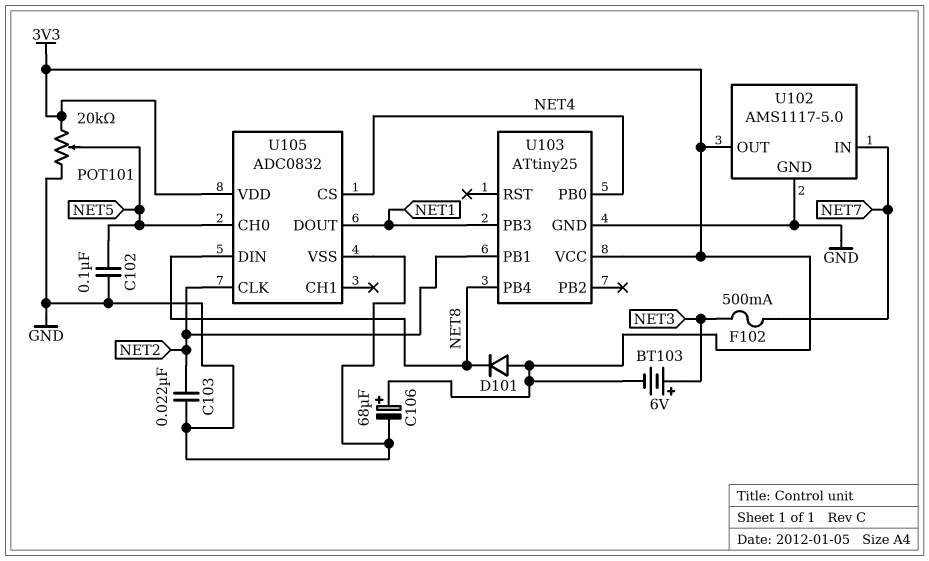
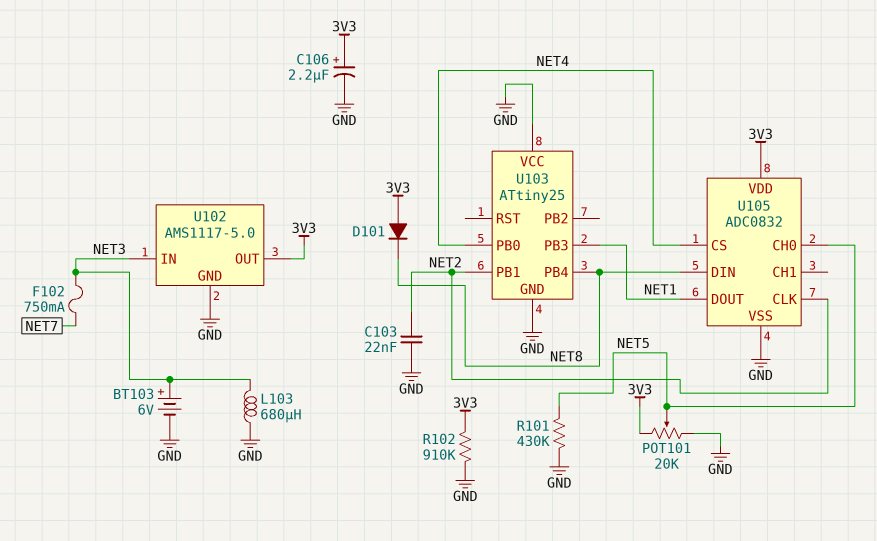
BT103: 6V (plus NET3, minus 3V3) -> 6V (plus NET3, minus GND)
C102: 100nF (GND, NET5) -> none
C106: 68uF (plus 3V3, minus GND) -> 2.2uF (plus 3V3, minus GND)
F102: 500mA (NET3, NET7) -> 750mA (NET3, NET7)
L103: none -> 680uH (GND, NET3)
R101: none -> 430k (GND, NET5)
R102: none -> 910k (3V3, GND)
U102 pin IN: NET7 -> NET3
U103 pin VCC: 3V3 -> GND

